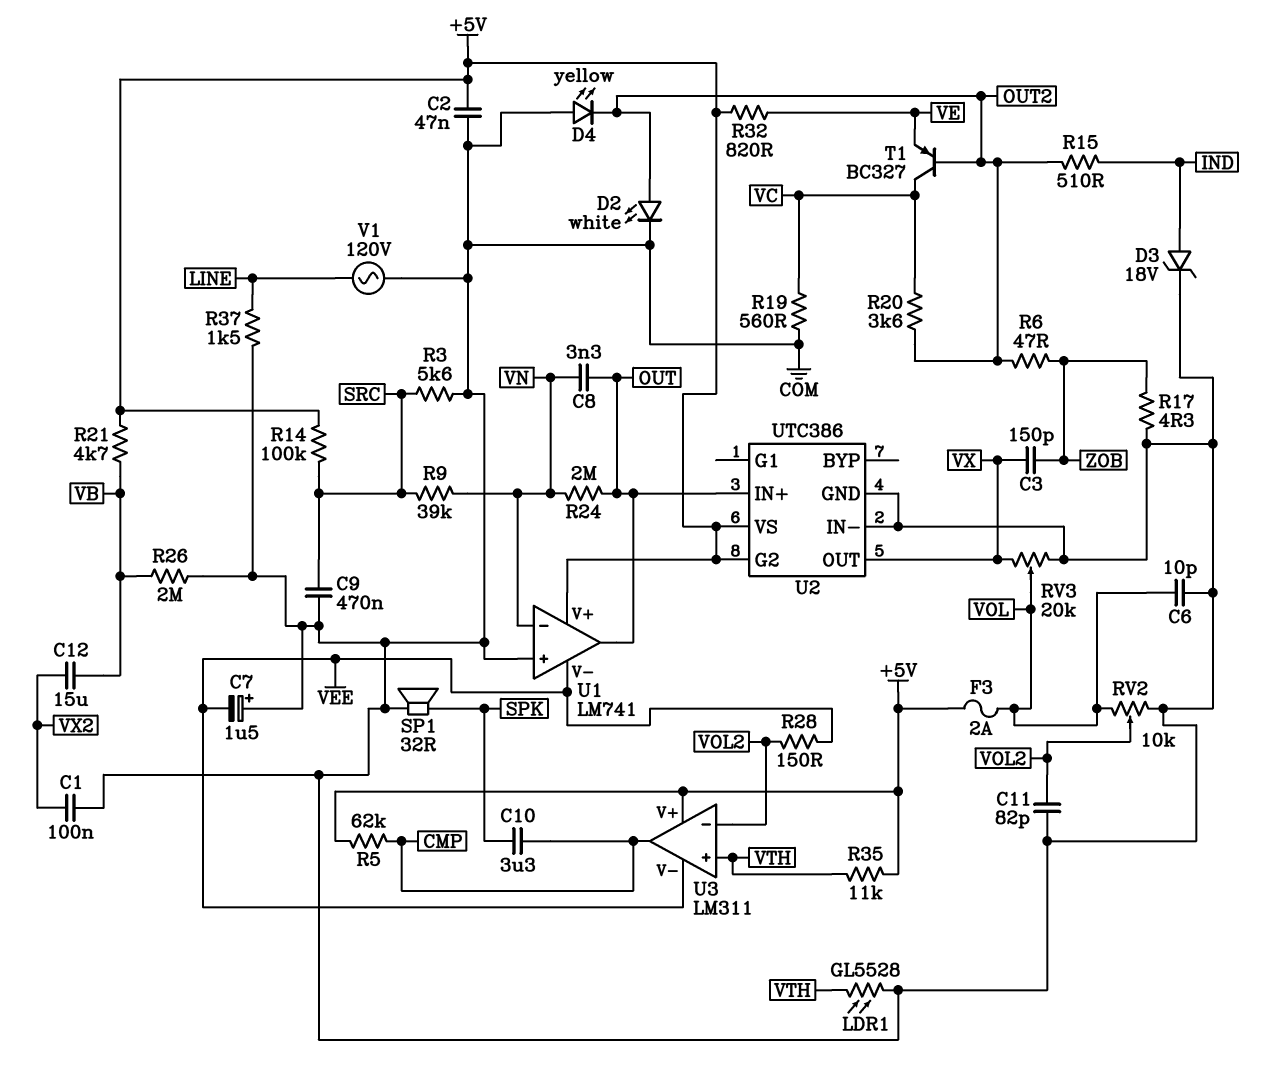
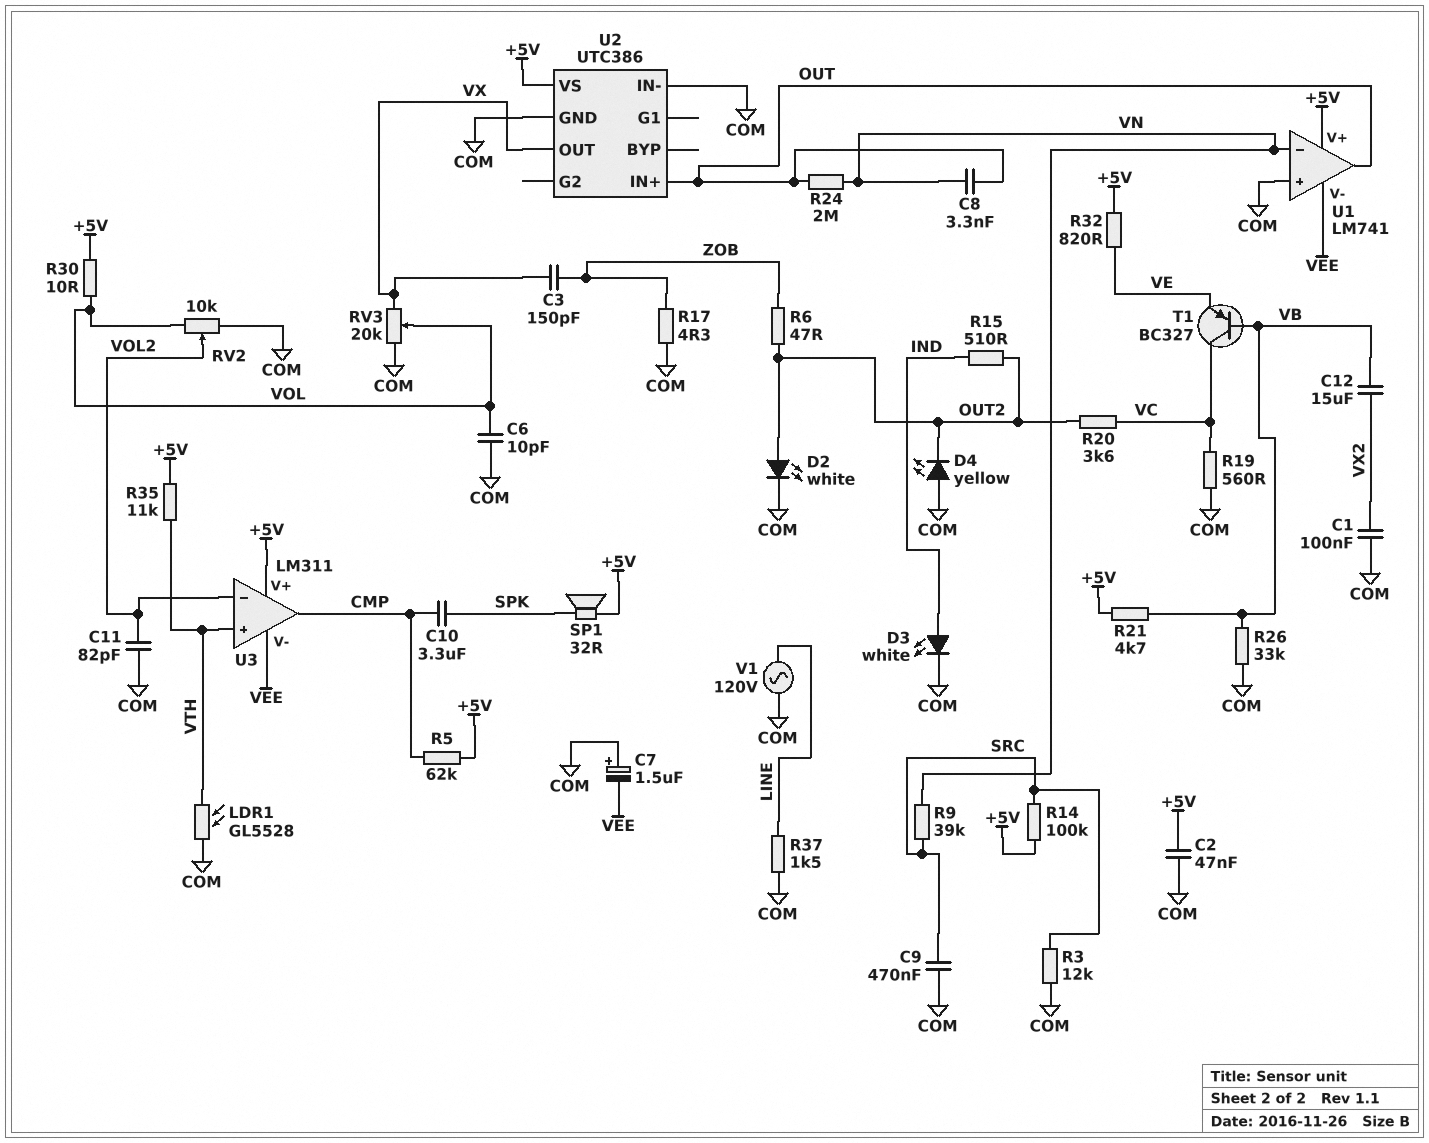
D3: zener 18V (A IND, K COM) -> LED white (A IND, K COM)
F3: 2A (+5V, VOL) -> none
R3: 5.6k (COM, SRC) -> 12k (COM, SRC)
R26: 2M (COM, VB) -> 33k (COM, VB)
R28: 150 (VEE, VOL2) -> none
R30: none -> 10 (+5V, VOL)
SP1: speaker 32R (COM, SPK) -> speaker 32R (+5V, SPK)
T1: PNP BC327 (B OUT2, C VC, E VE) -> PNP BC327 (B VB, C VC, E VE)
U2 pin G2: +5V -> none

